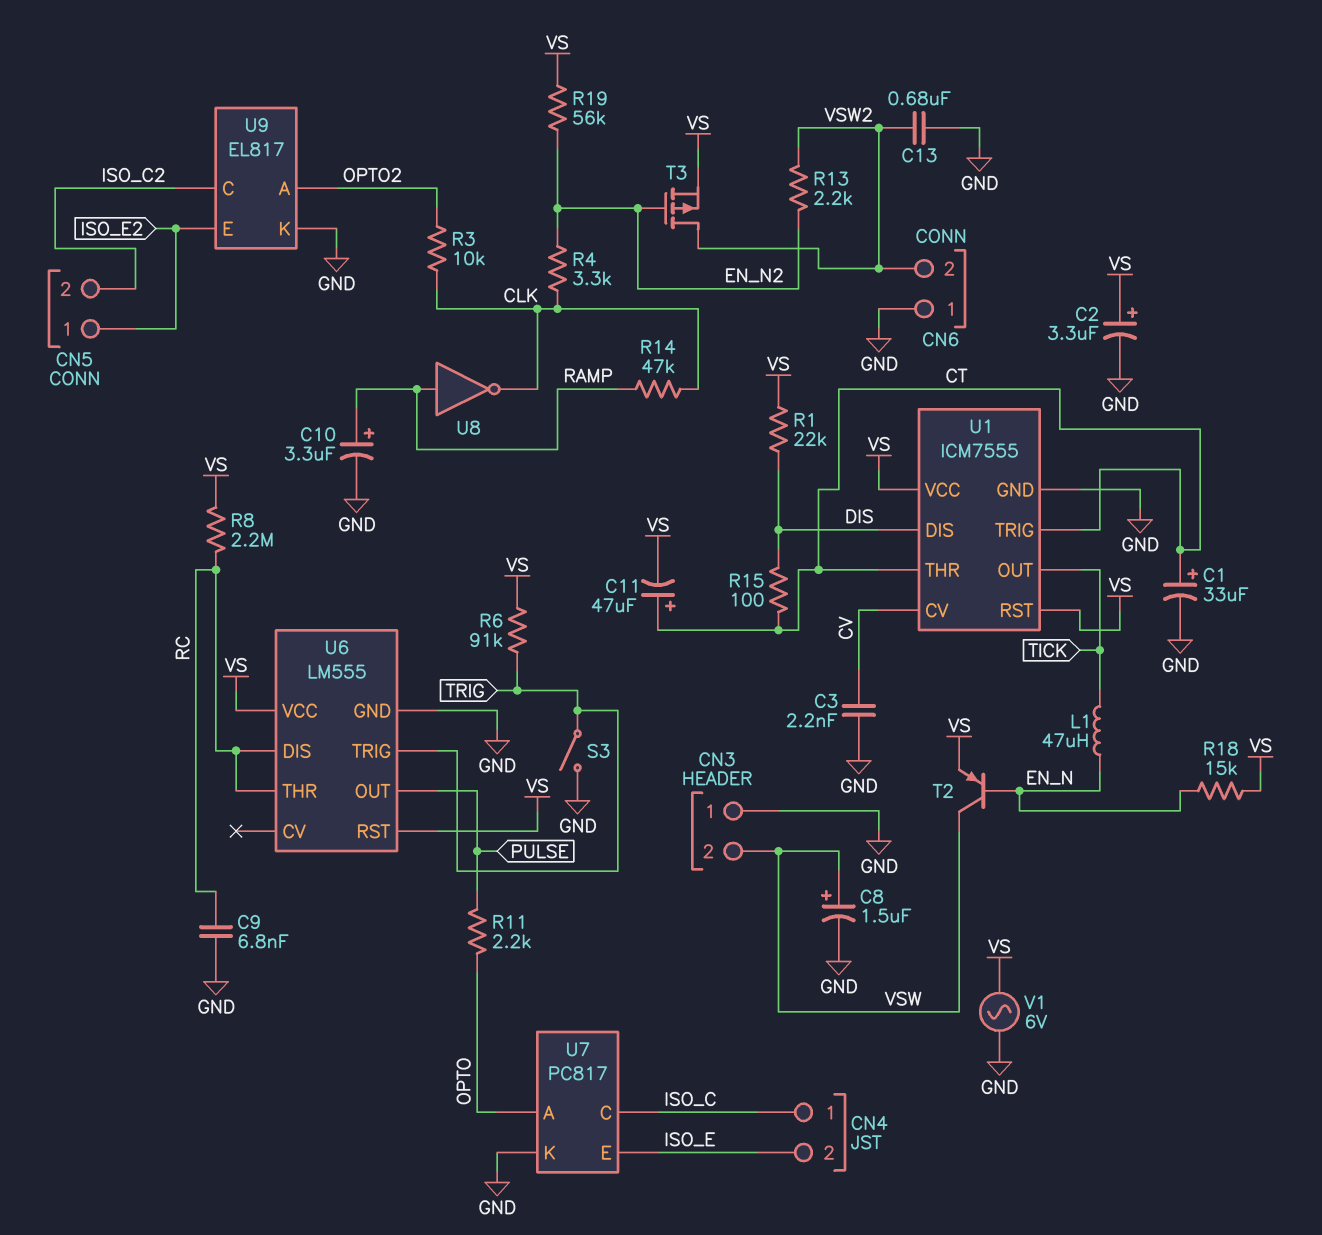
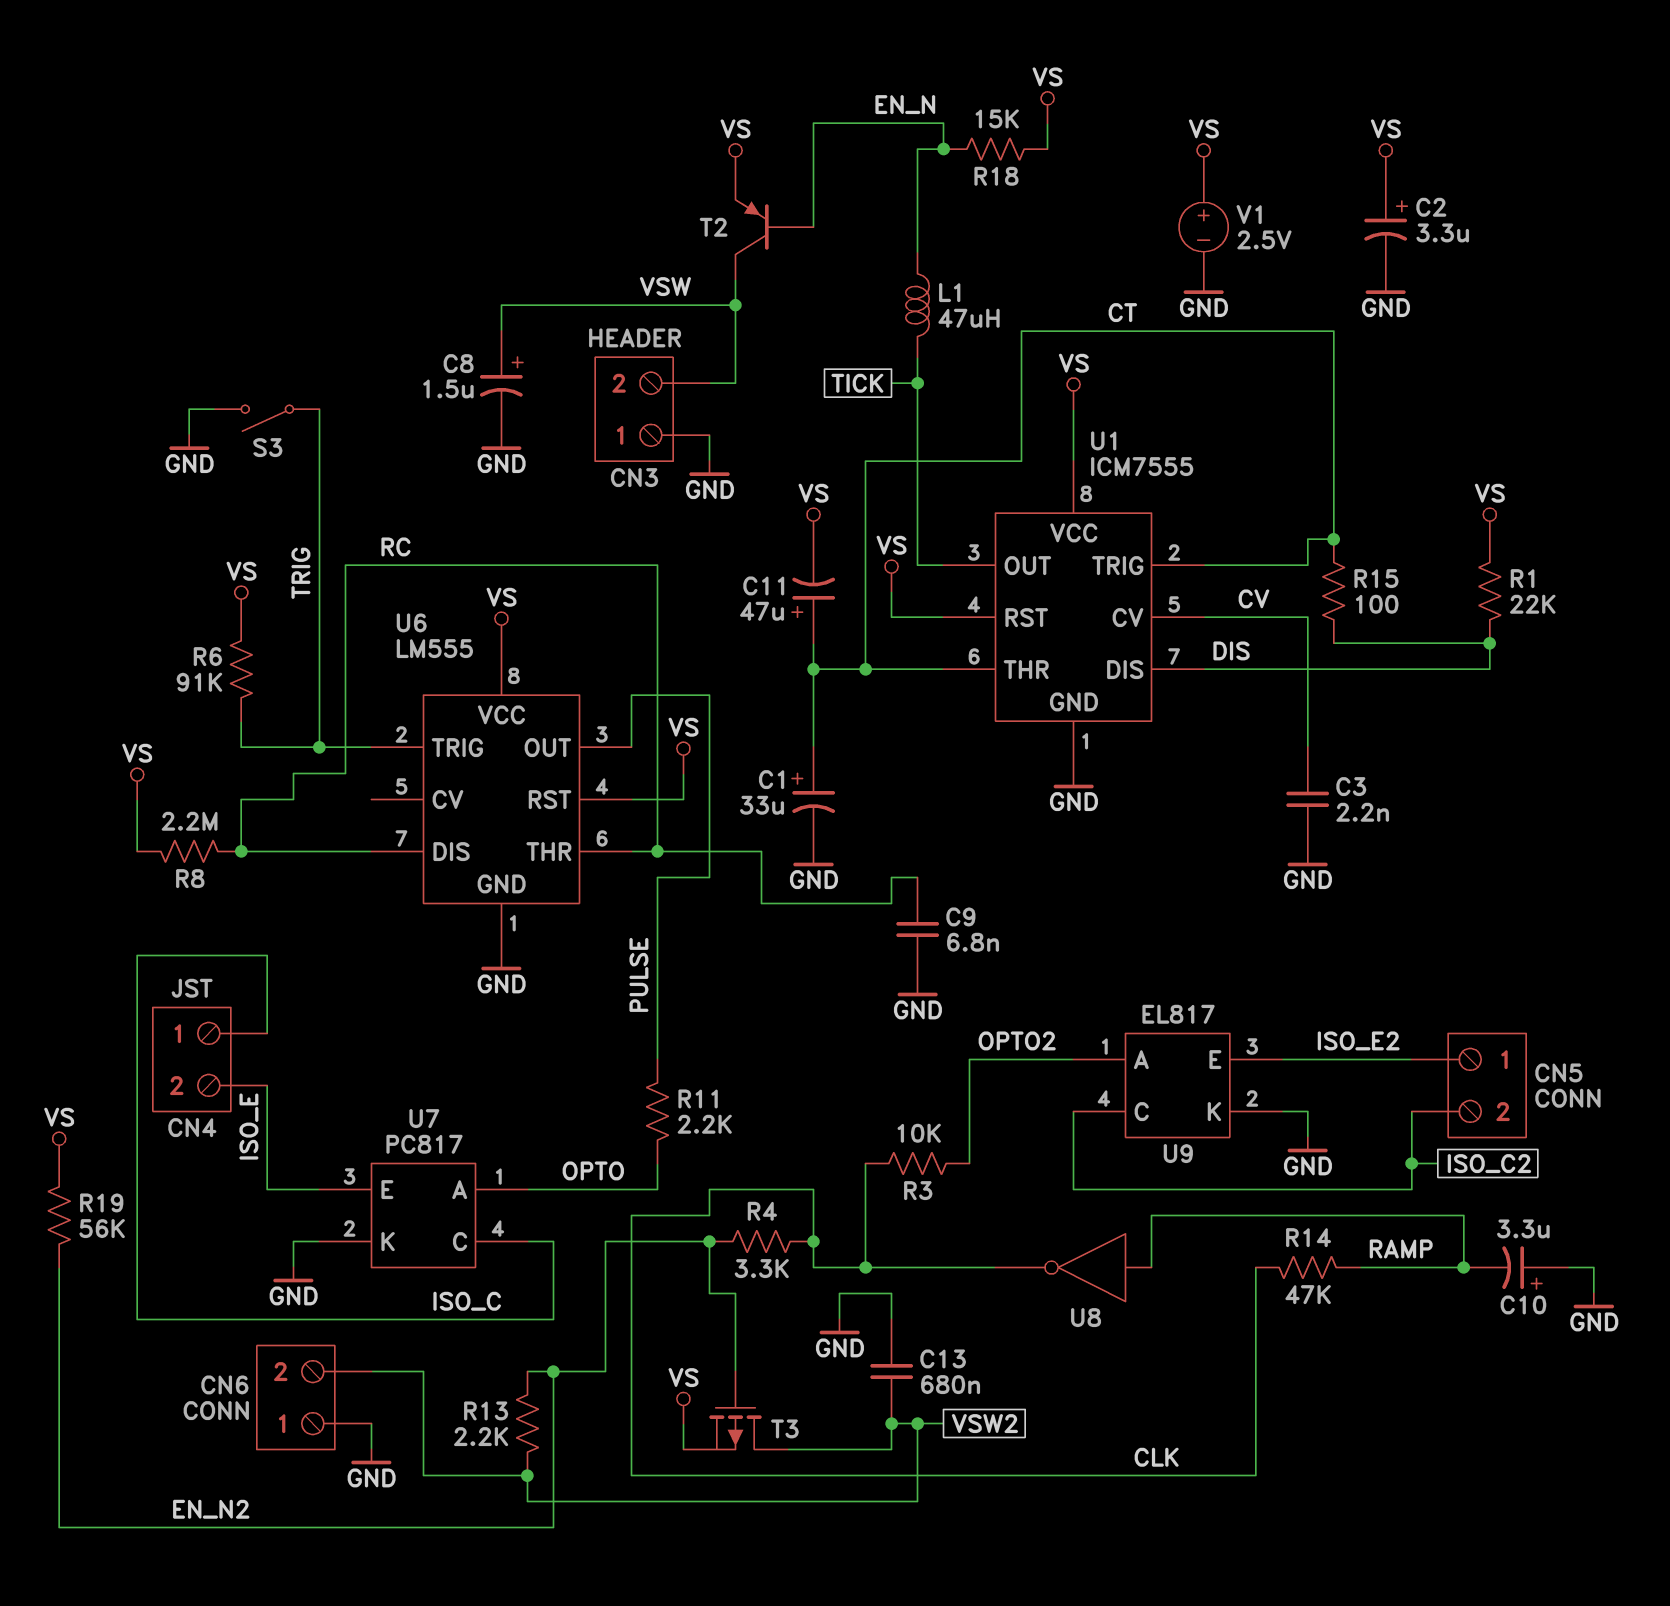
C10: 3.3uF (plus RAMP, minus GND) -> 3.3uF (plus GND, minus RAMP)
V1: AC 6V (GND, VS) -> 2.5V (plus VS, minus GND)

